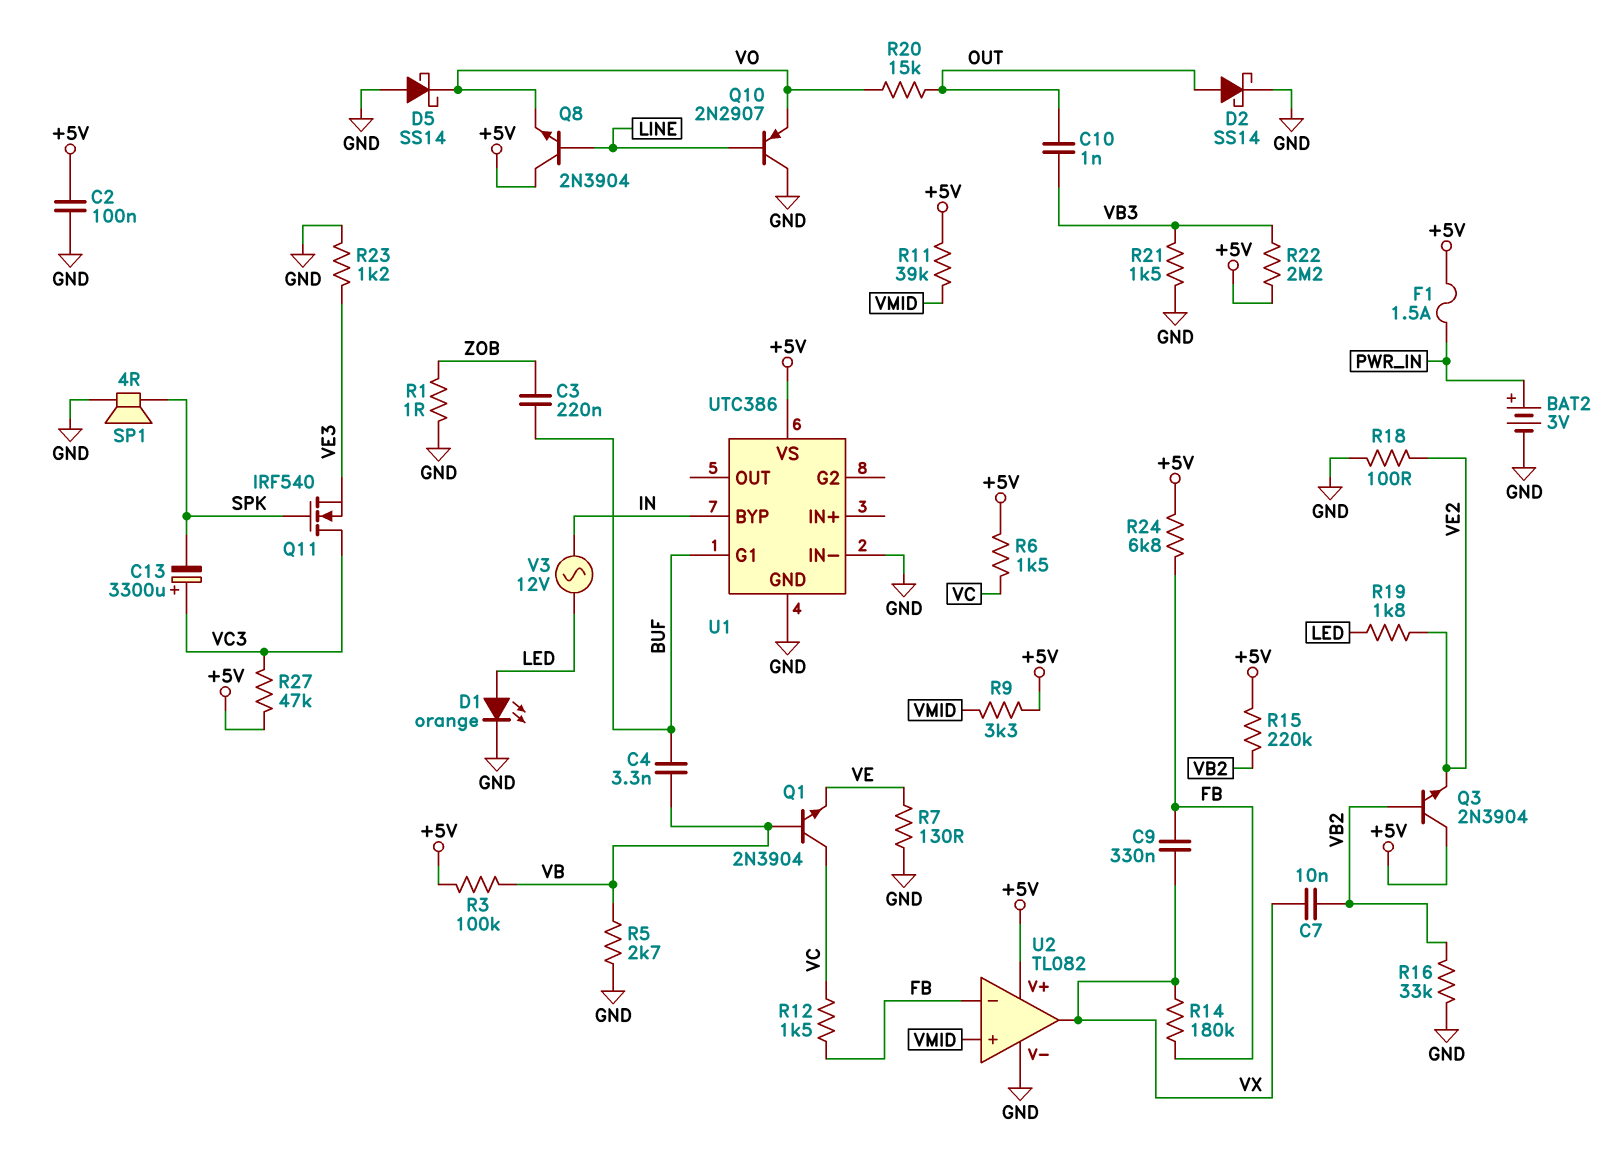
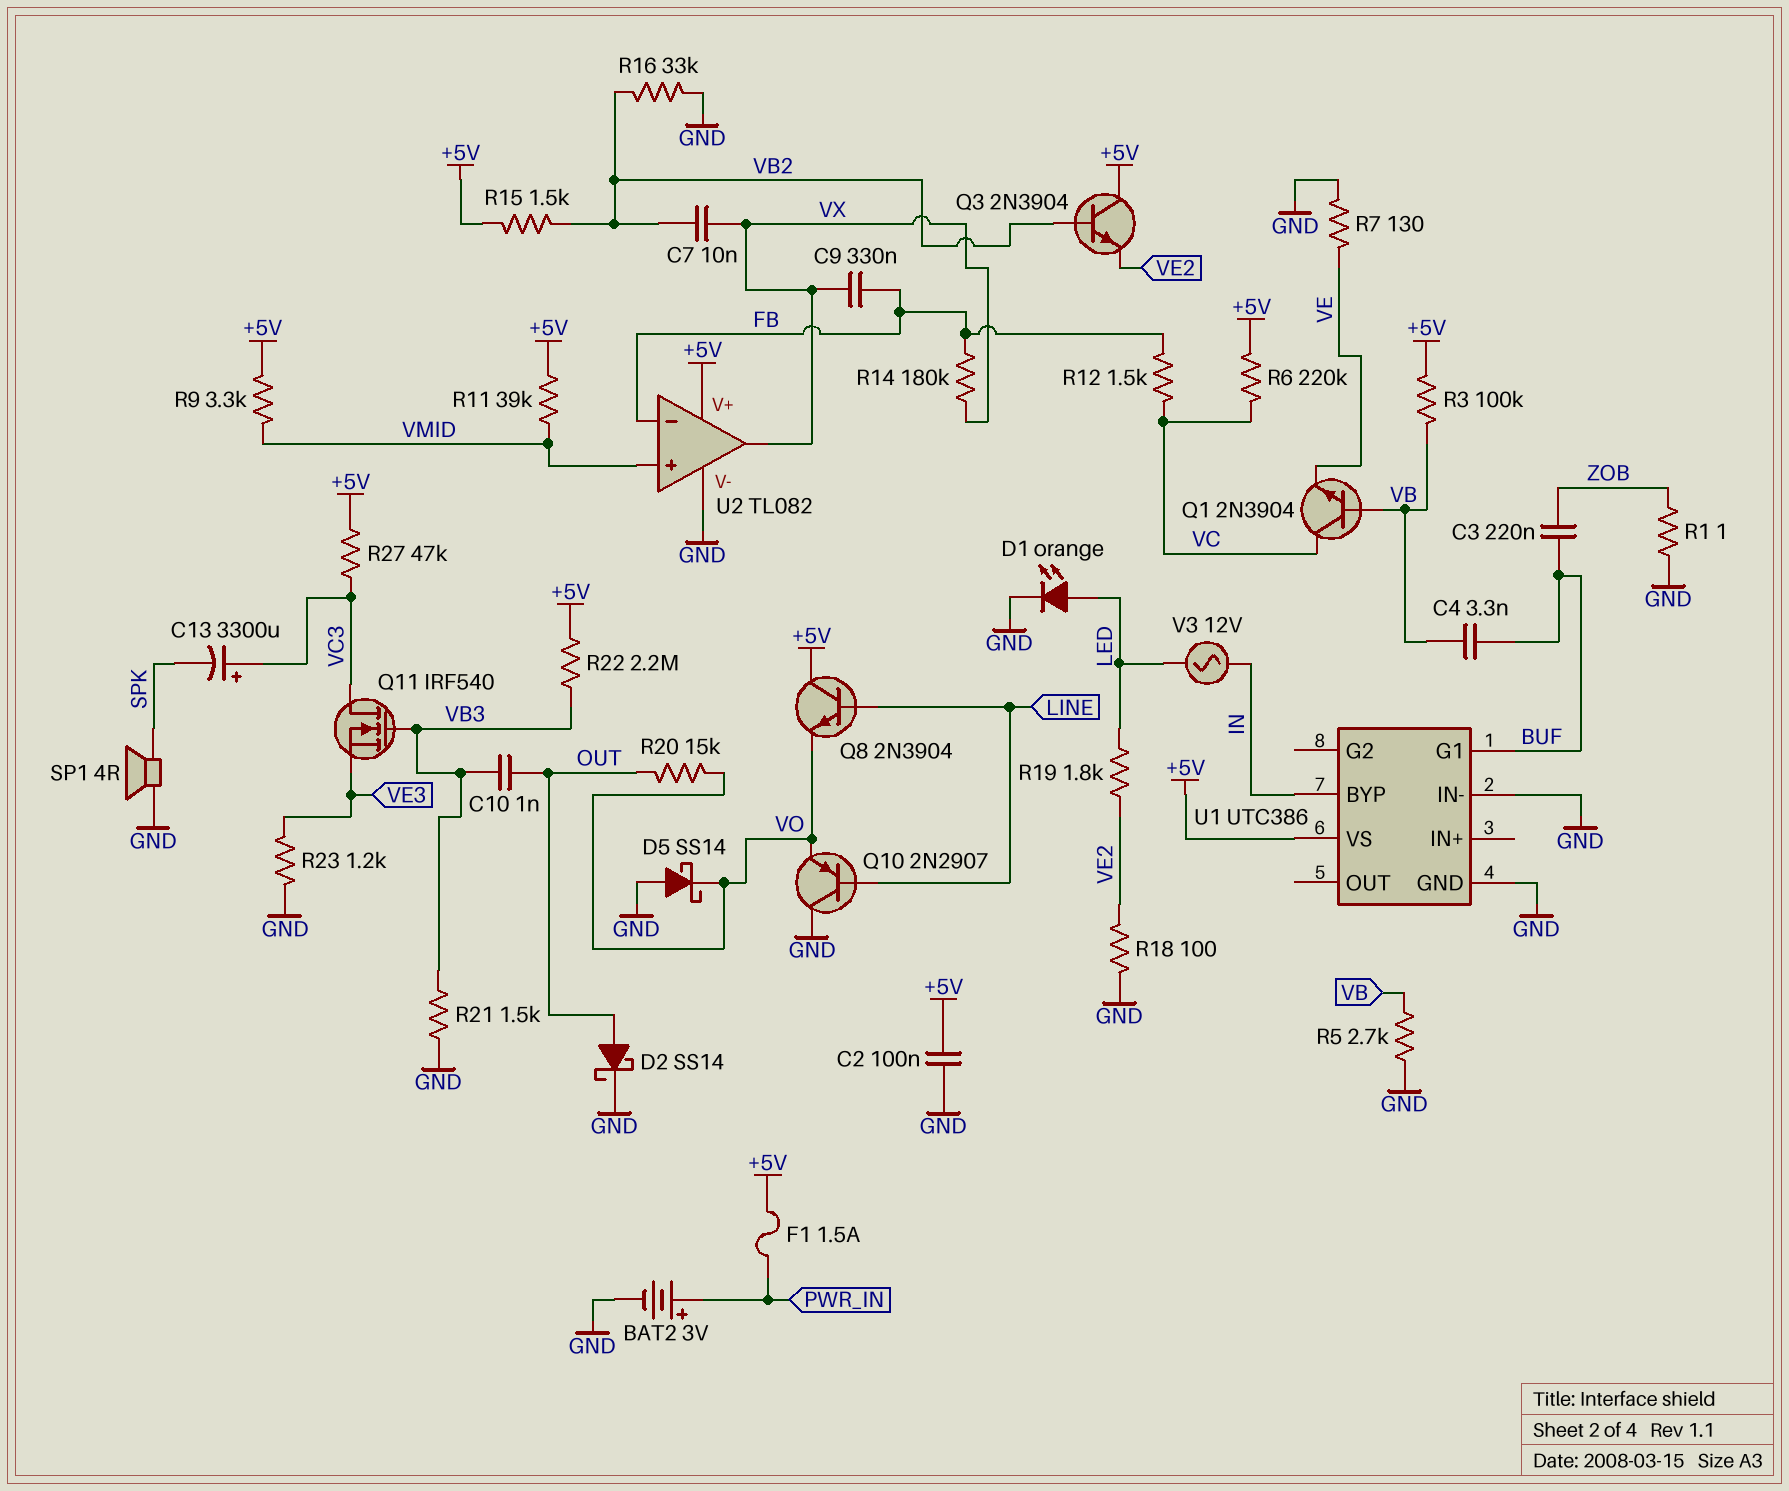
Q11: NMOS IRF540 (G SPK, D VC3, S VE3) -> NMOS IRF540 (G VB3, D VC3, S VE3)
R6: 1.5k (+5V, VC) -> 220k (+5V, VC)
R15: 220k (+5V, VB2) -> 1.5k (+5V, VB2)
R24: 6.8k (+5V, FB) -> none

